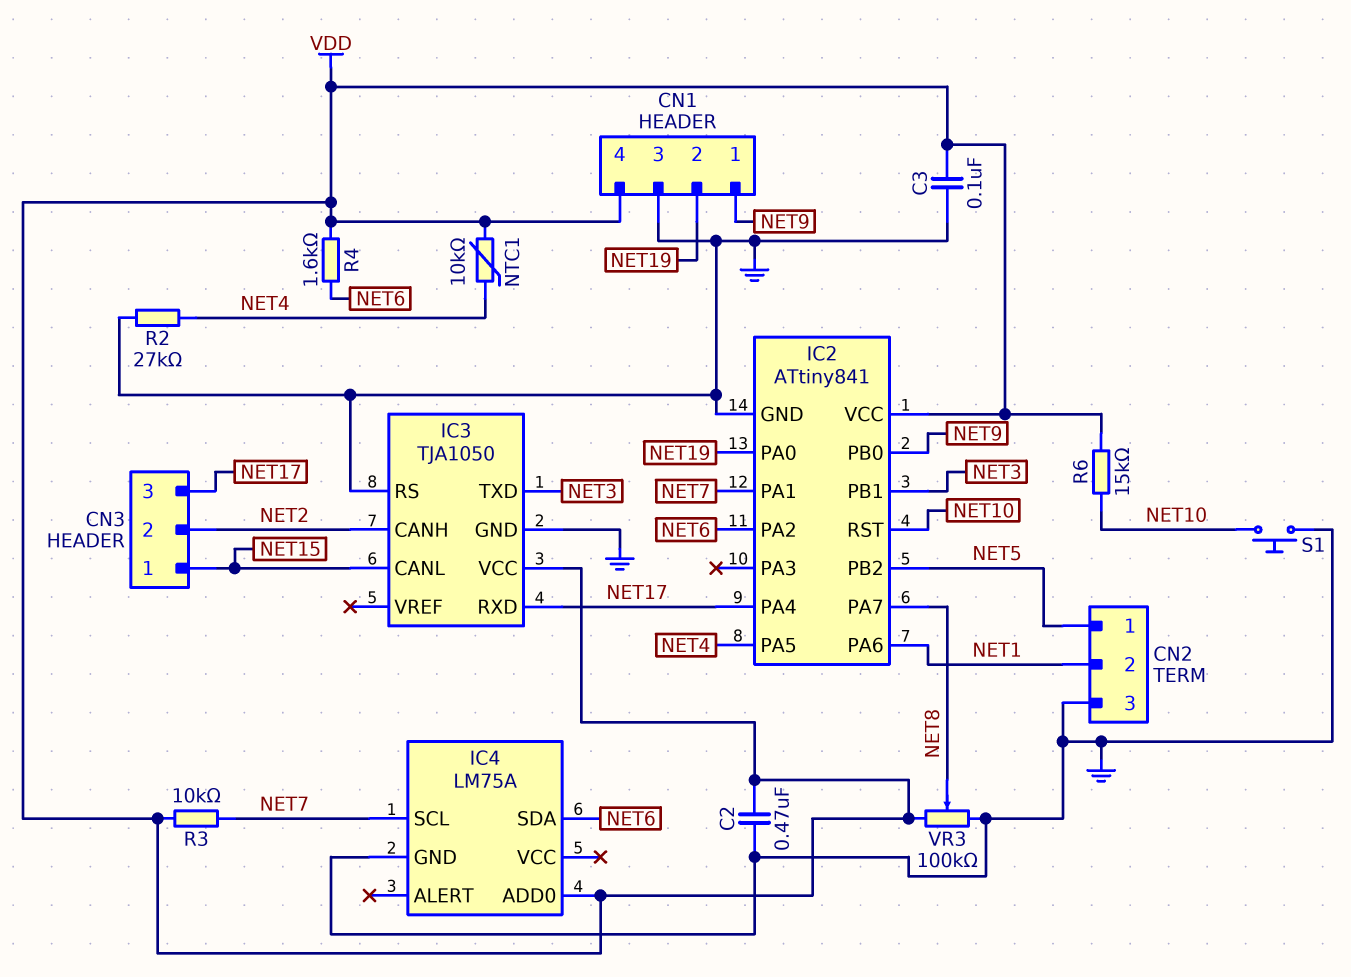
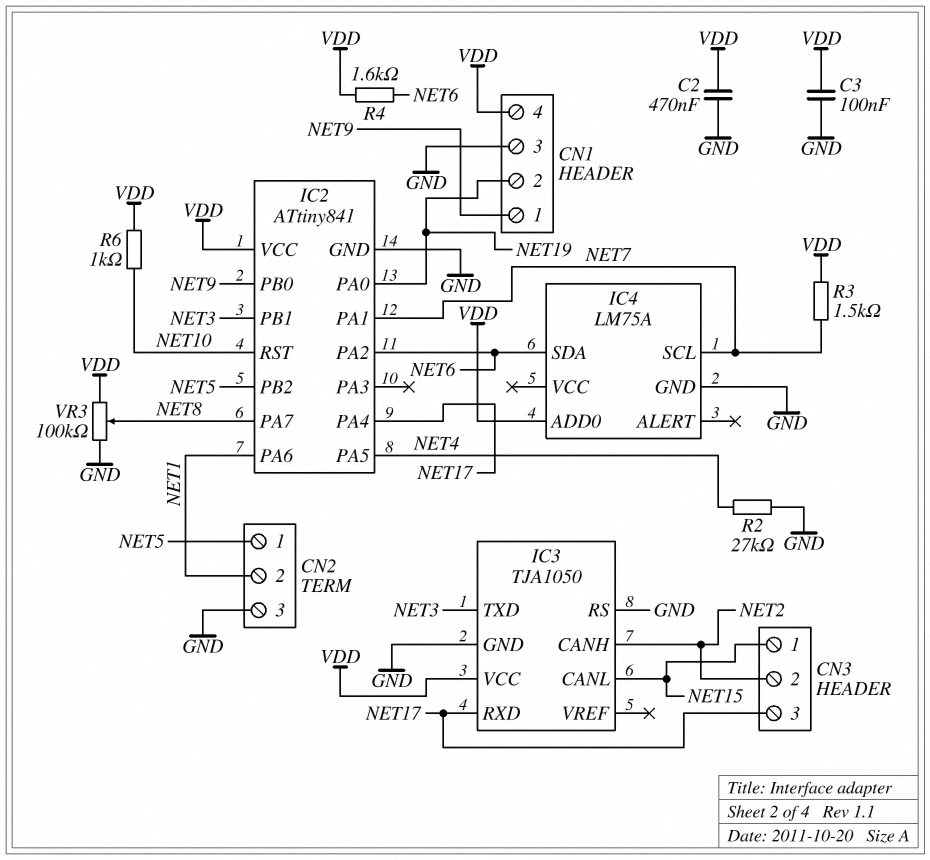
NTC1: 10k (NET4, VDD) -> none
R3: 10k (NET7, VDD) -> 1.5k (NET7, VDD)
R6: 15k (NET10, VDD) -> 1k (NET10, VDD)
S1: button (GND, NET10) -> none

